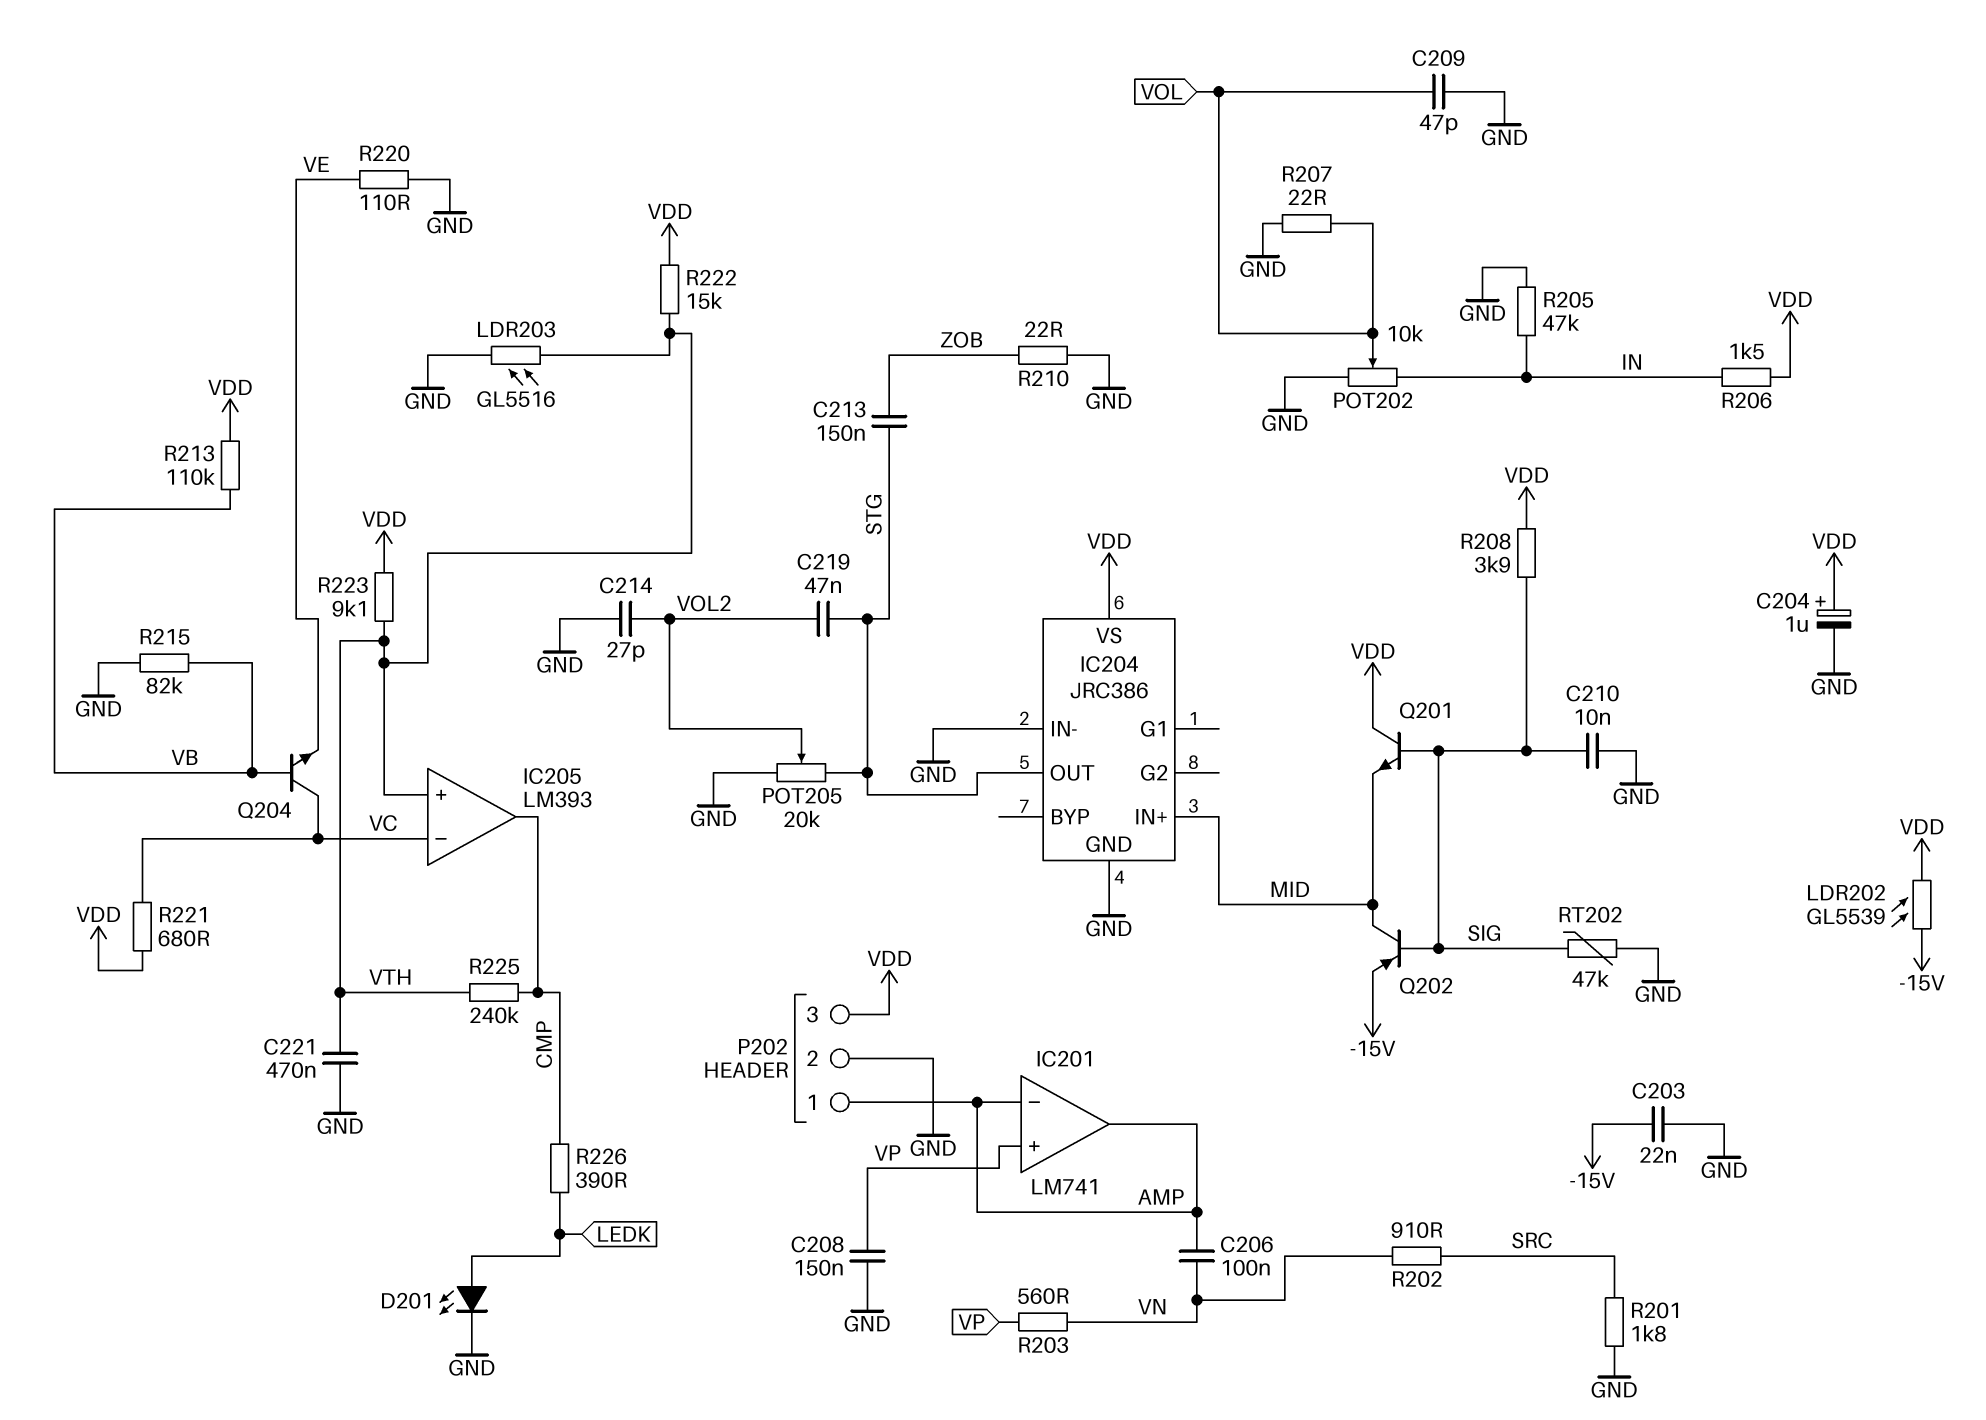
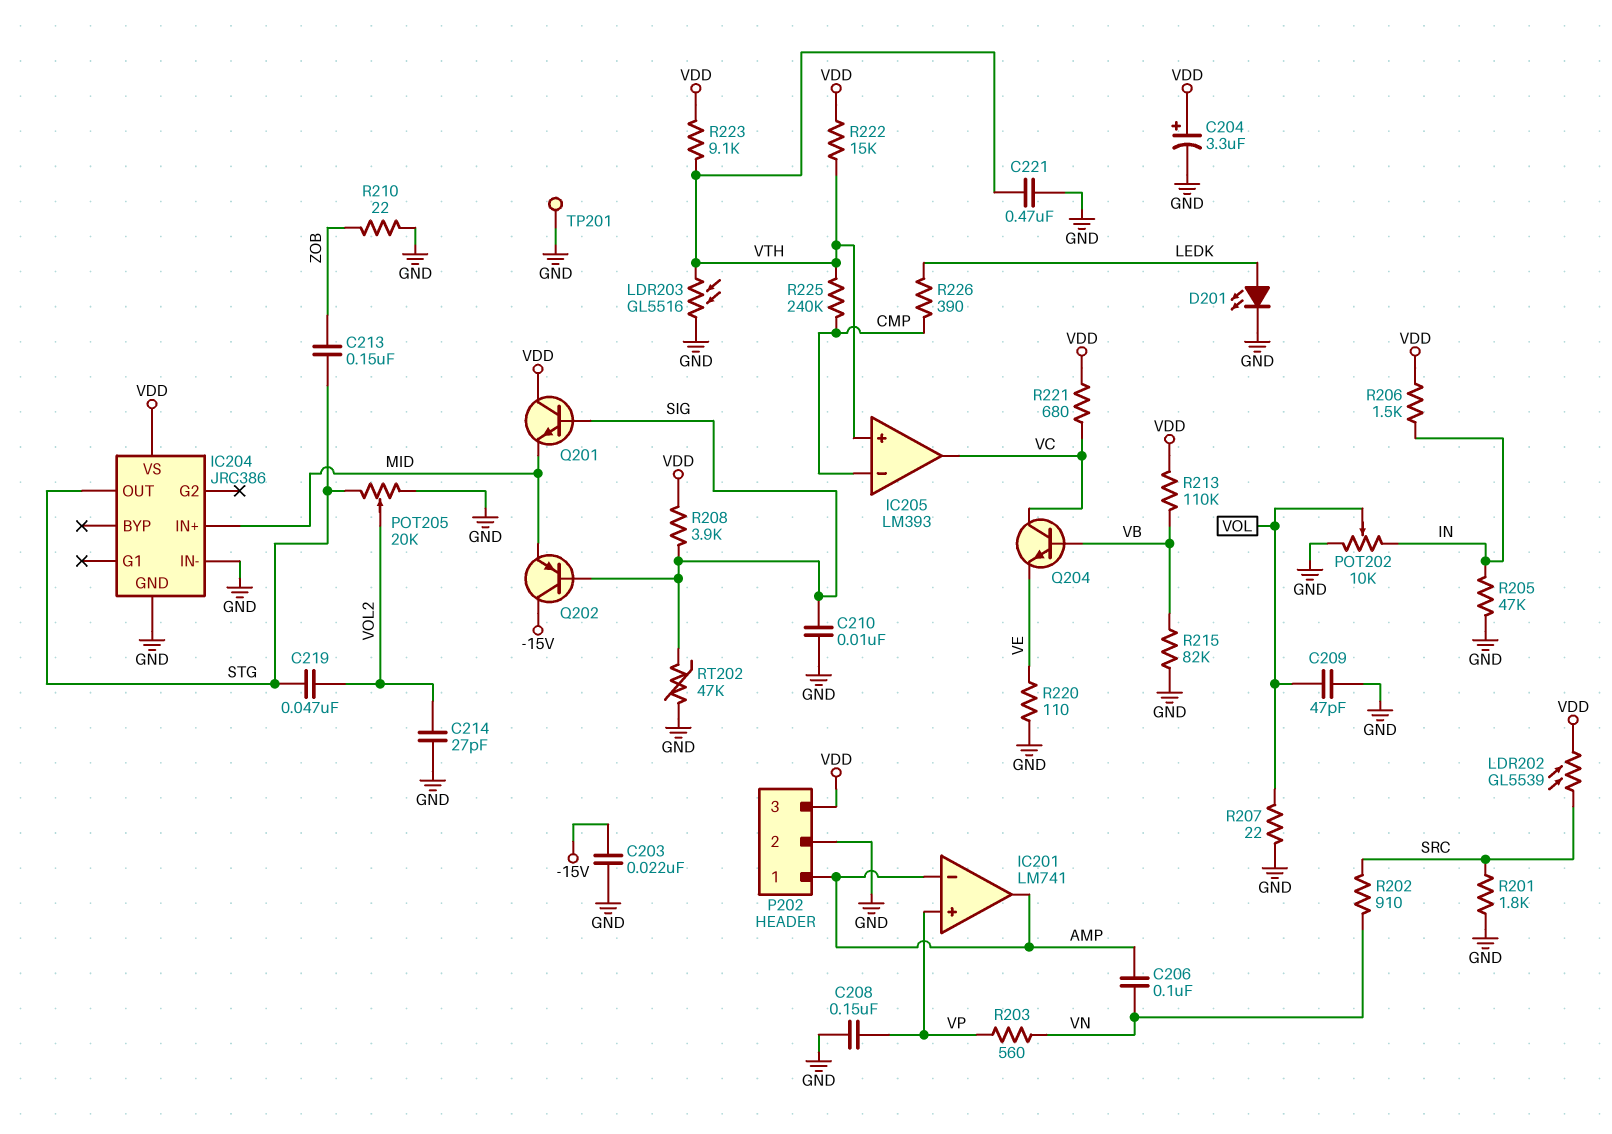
C204: 1uF (plus VDD, minus GND) -> 3.3uF (plus VDD, minus GND)
IC205 pin in-: VC -> CMP
IC205 pin out: CMP -> VC
LDR202: GL5539 (-15V, VDD) -> GL5539 (SRC, VDD)
Q202: PNP (B SIG, C MID, E -15V) -> PNP (B SIG, C -15V, E MID)
TP201: none -> test point (GND)

